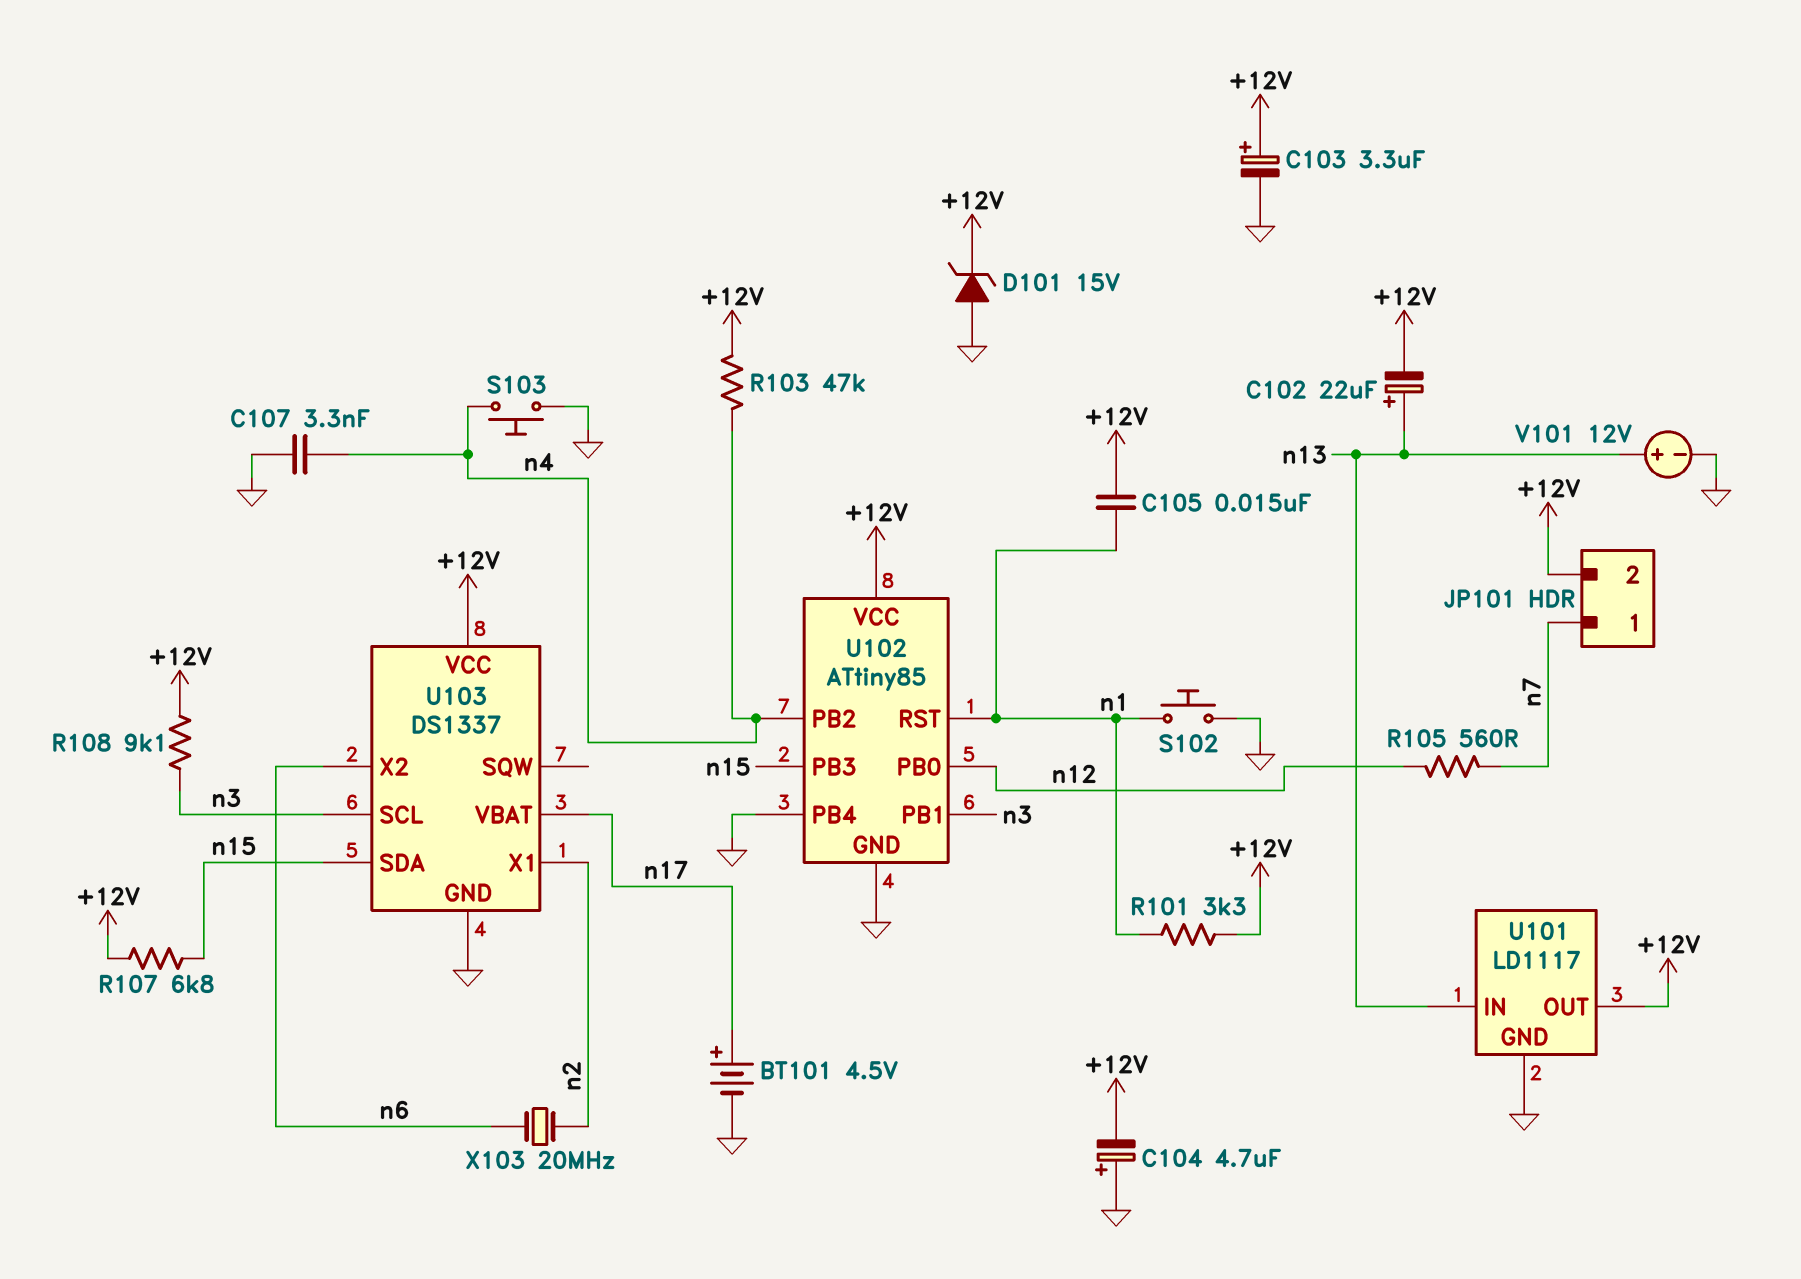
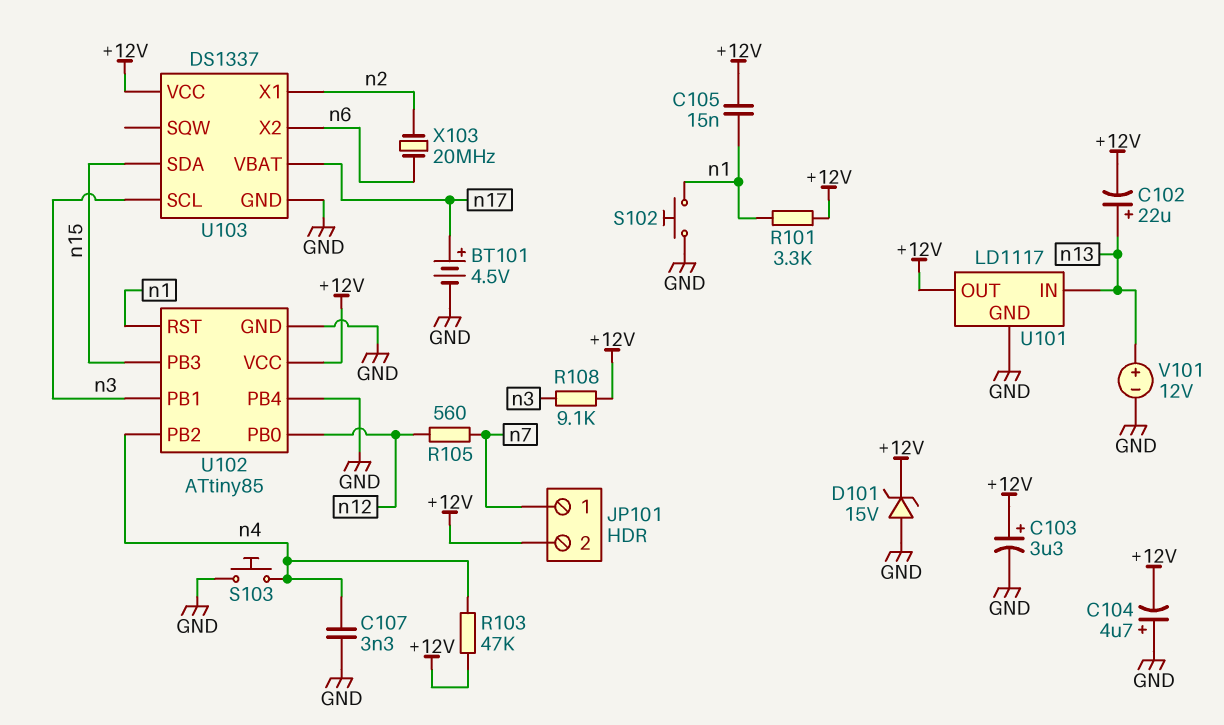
R107: 6.8k (+12V, n15) -> none

